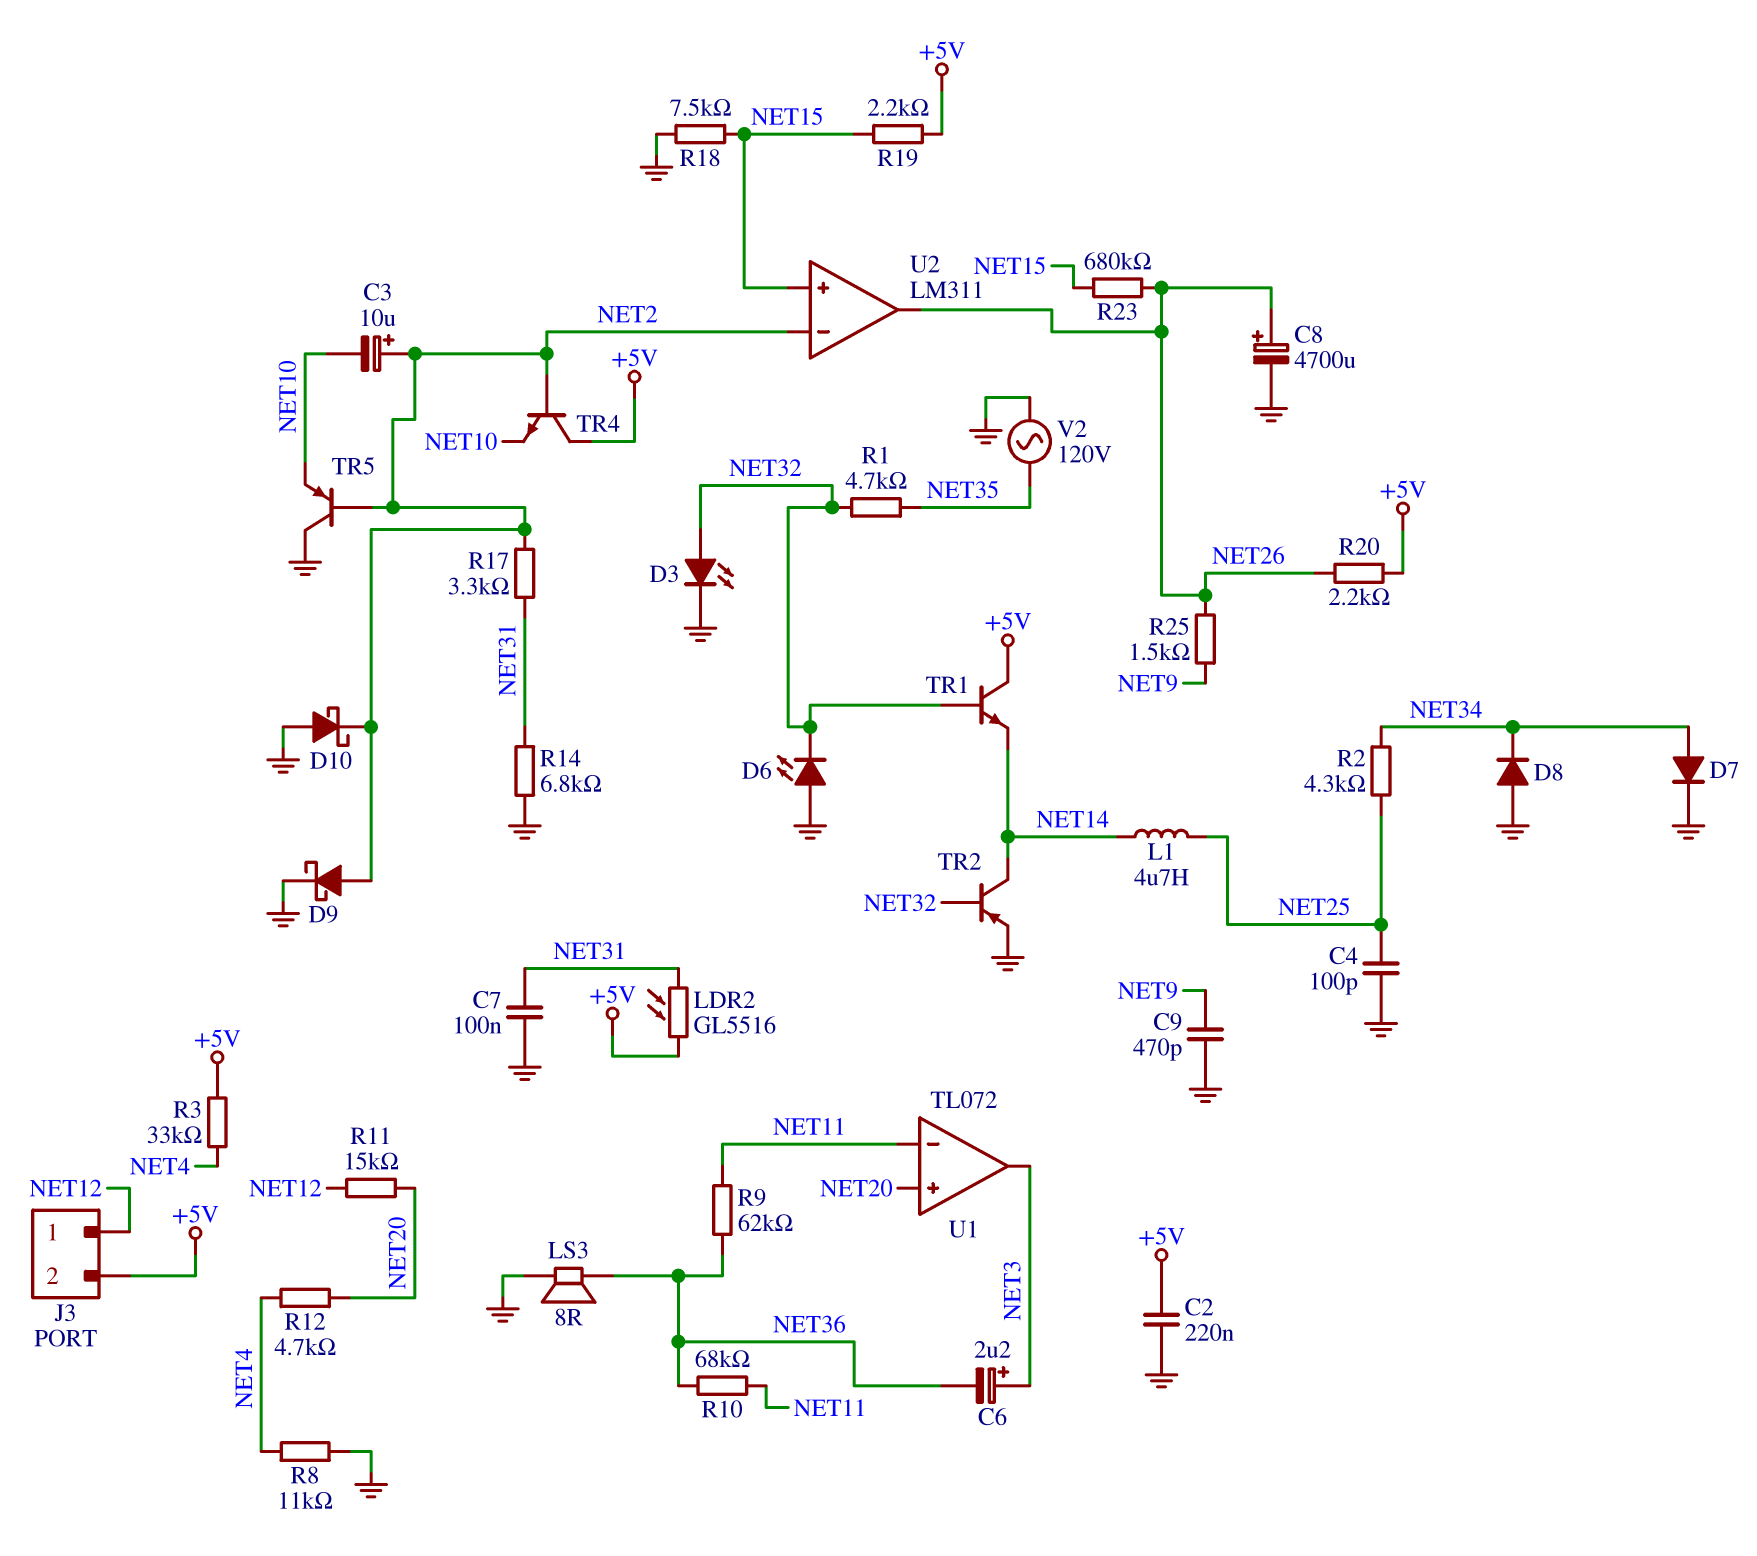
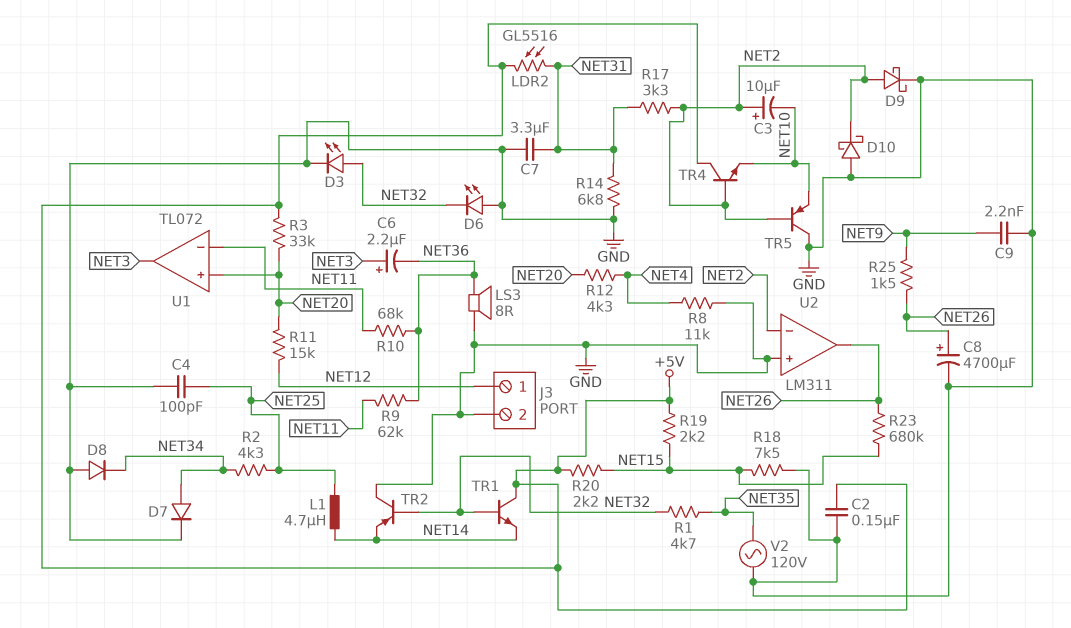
C2: 220nF (+5V, GND) -> 150nF (+5V, GND)
C7: 100nF (GND, NET31) -> 3.3uF (GND, NET31)
C9: 470pF (GND, NET9) -> 2.2nF (GND, NET9)
J3 pin 2: +5V -> GND
R3: 33k (+5V, NET4) -> 33k (+5V, NET20)
R12: 4.7k (NET4, NET20) -> 4.3k (NET4, NET20)
R20: 2.2k (+5V, NET26) -> 2.2k (+5V, NET15)
TR2: PNP (B NET32, C NET14, E GND) -> PNP (B NET32, C GND, E NET14)
U2 pin in+: NET15 -> GND

